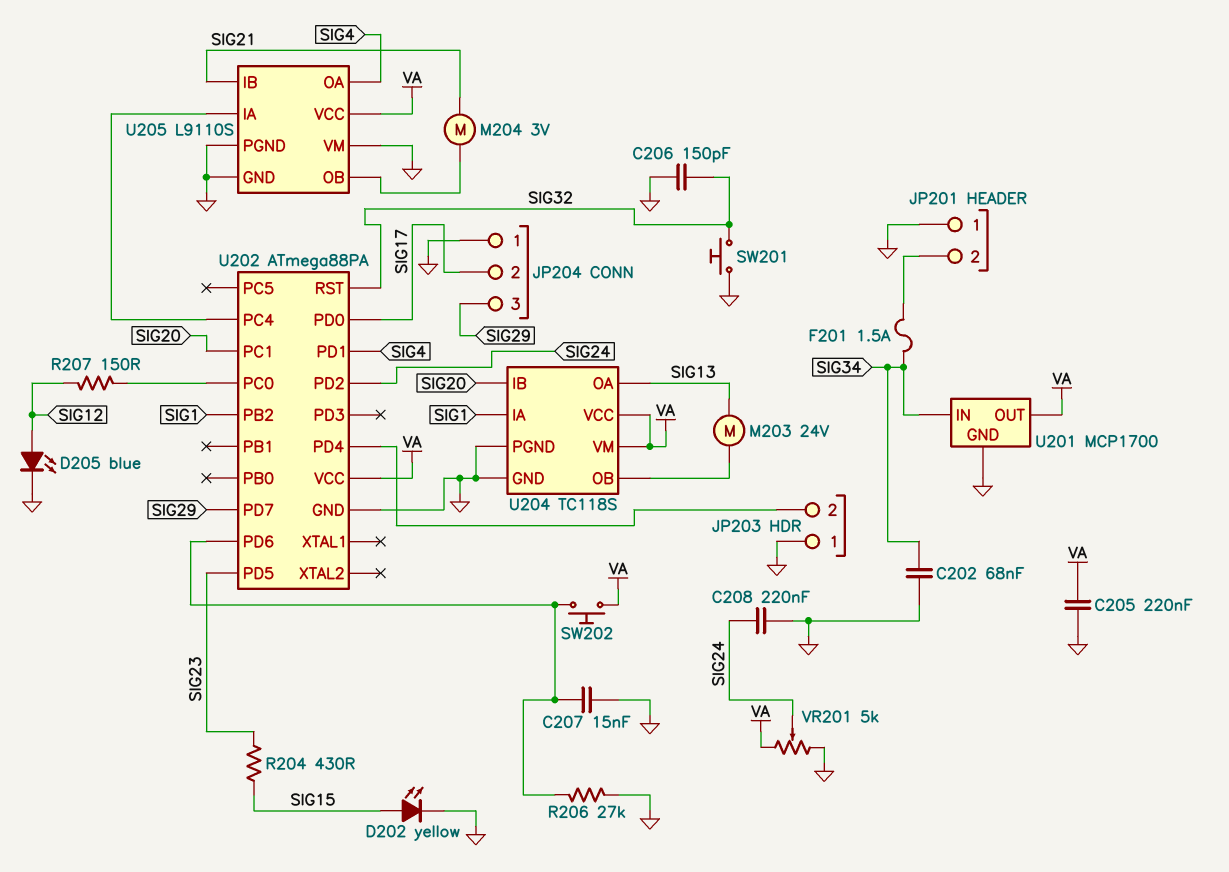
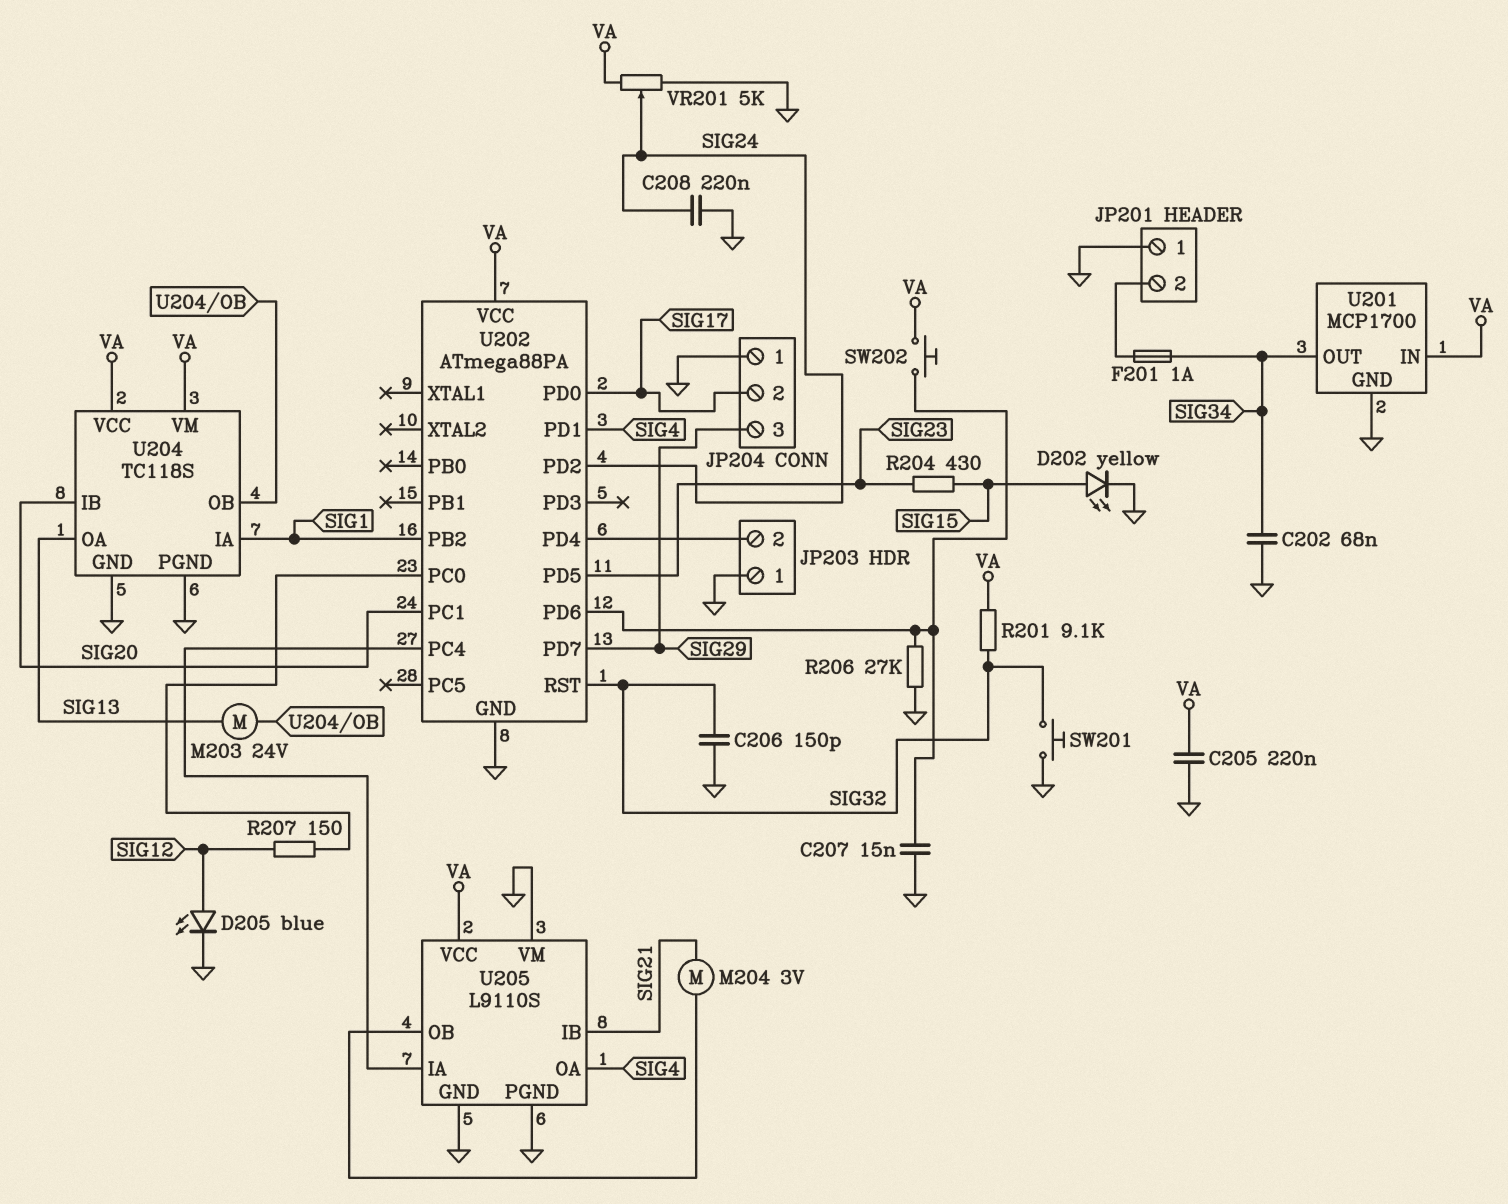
F201: 1.5A (JP201/2, SIG34) -> 1A (JP201/2, SIG34)
R201: none -> 9.1k (SIG32, VA)
U201 pin IN: SIG34 -> VA
U201 pin OUT: VA -> SIG34

